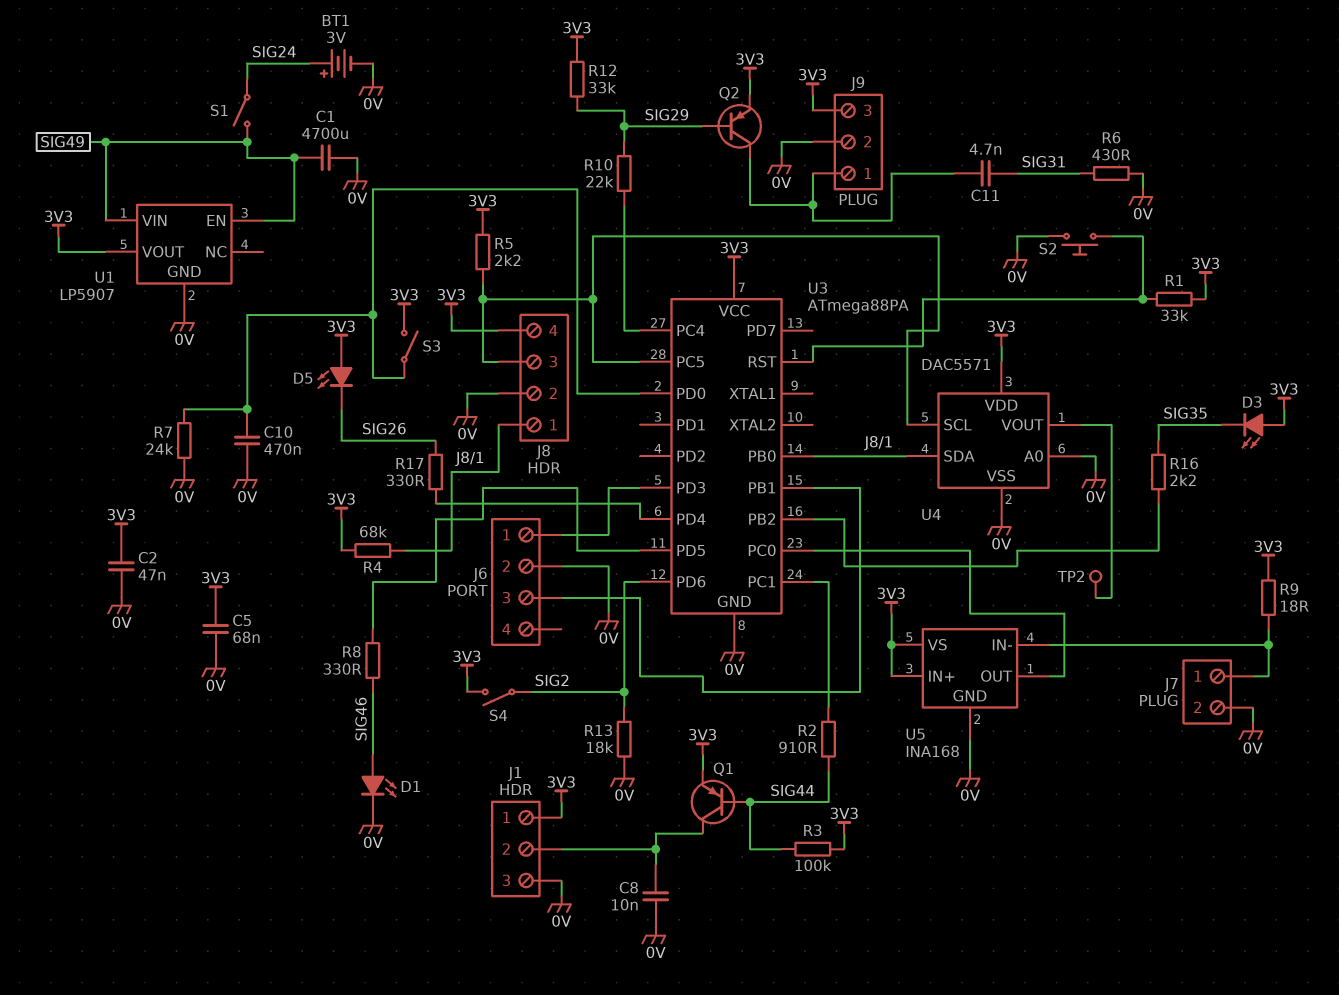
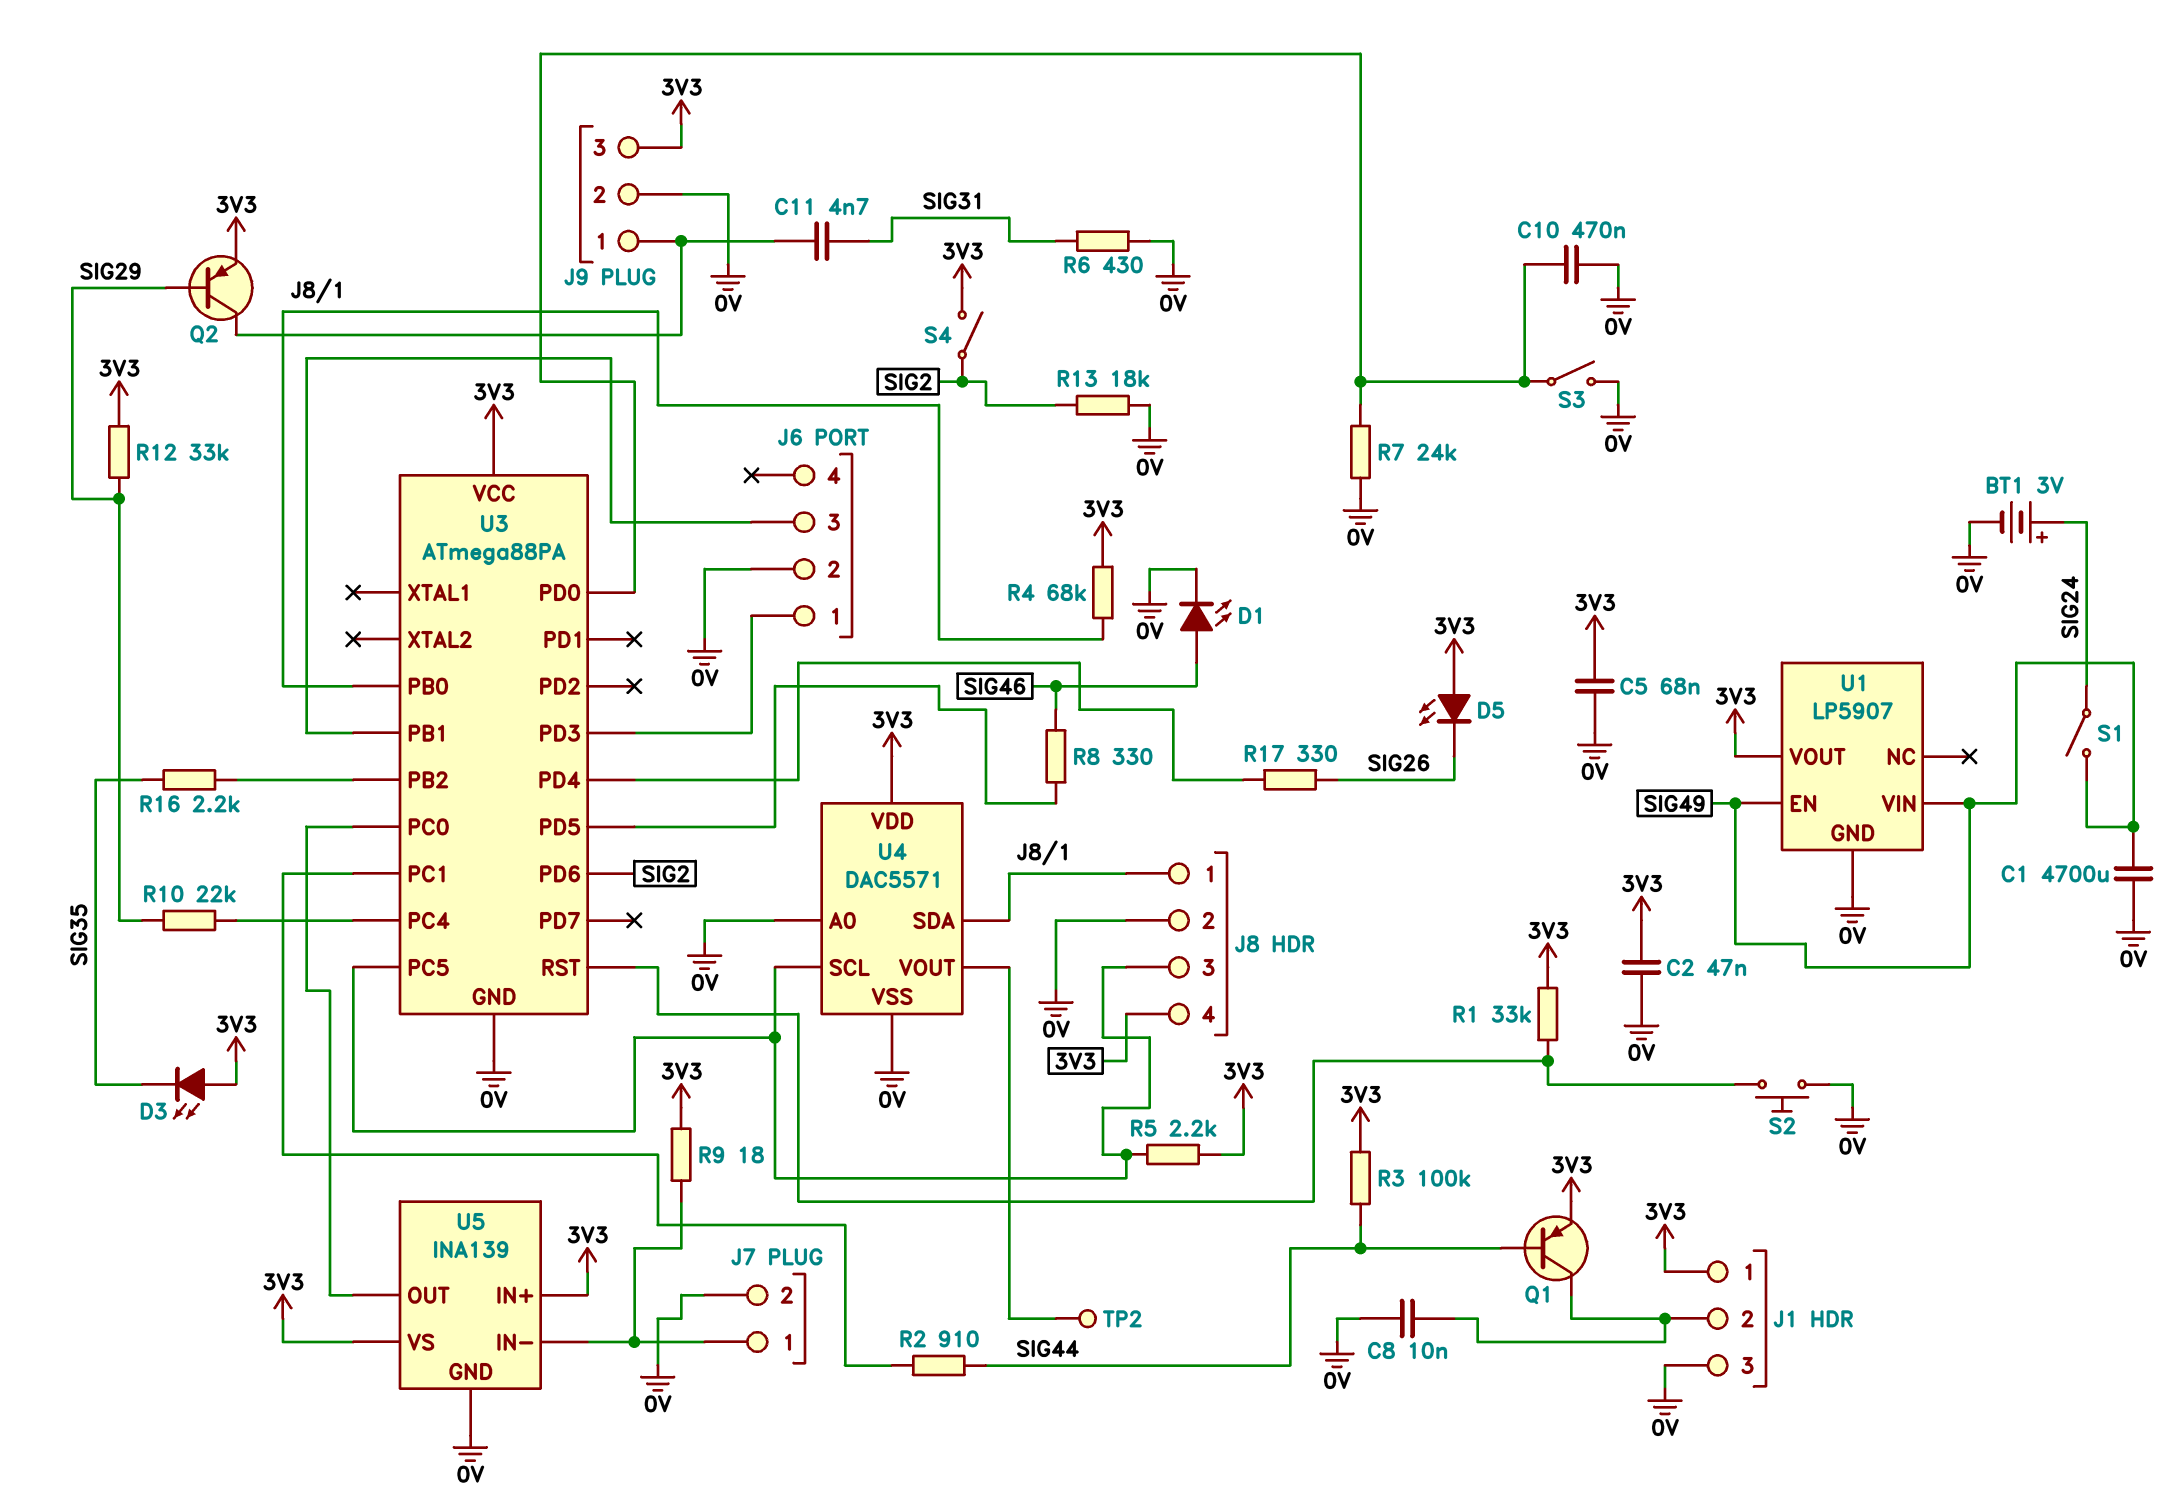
S3: switch (3V3, U3/PD0) -> switch (0V, U3/PD0)
U5: INA168 -> INA139

